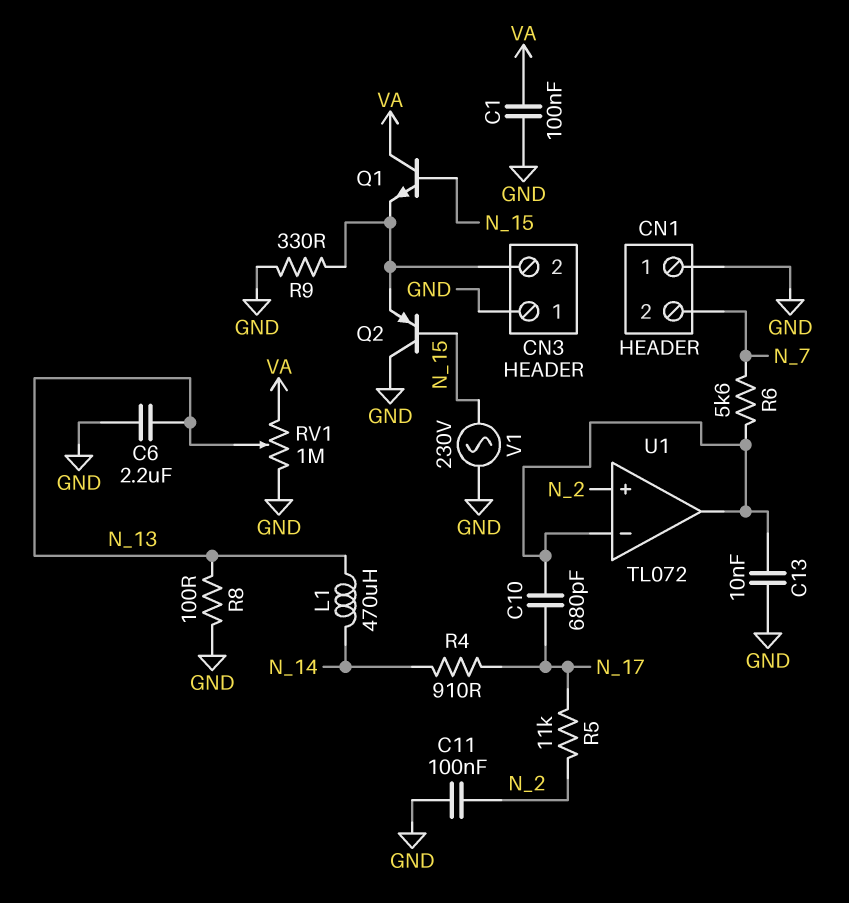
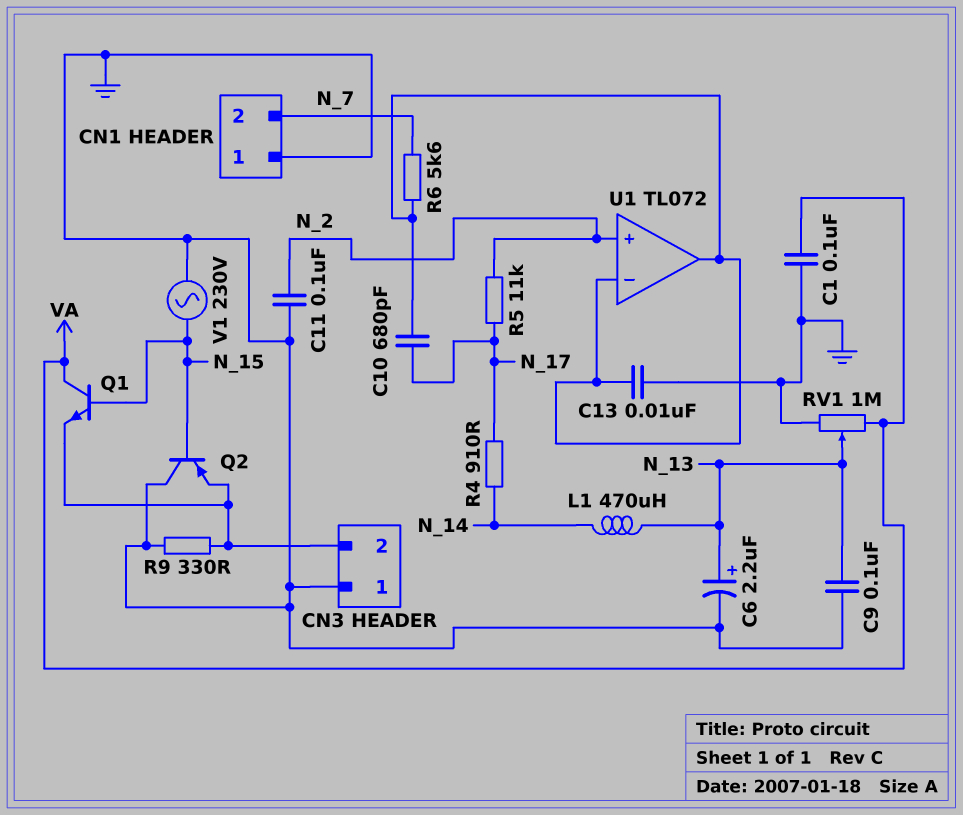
C6: 2.2uF (GND, N_13) -> 2.2uF (plus N_13, minus GND)
C9: none -> 100nF (GND, N_13)
R8: 100 (GND, N_13) -> none

